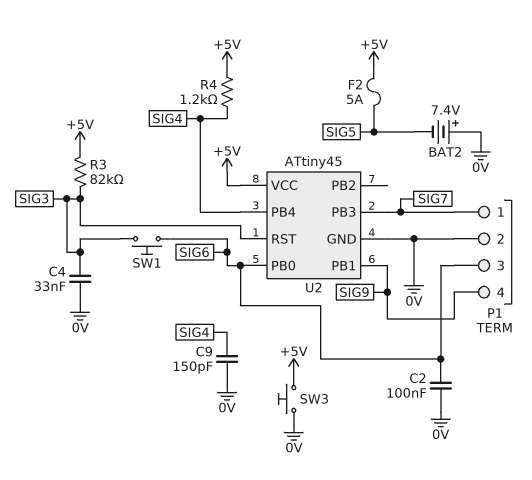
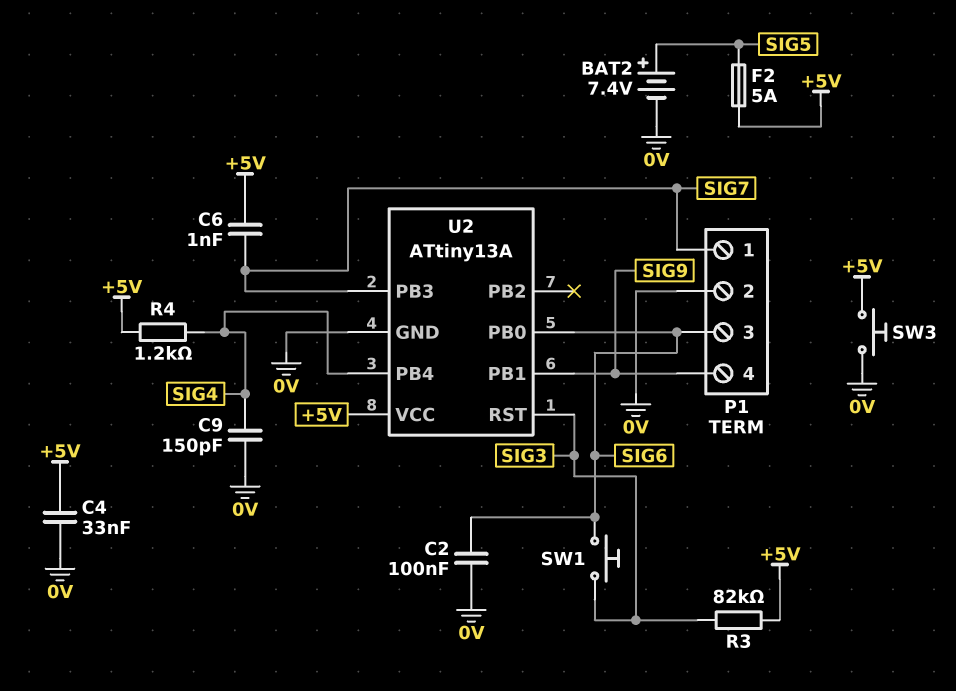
BAT2: 7.4V (plus 0V, minus SIG5) -> 7.4V (plus SIG5, minus 0V)
C4: 33nF (0V, SIG3) -> 33nF (+5V, 0V)
C6: none -> 1nF (+5V, SIG7)
U2: ATtiny45 -> ATtiny13A

